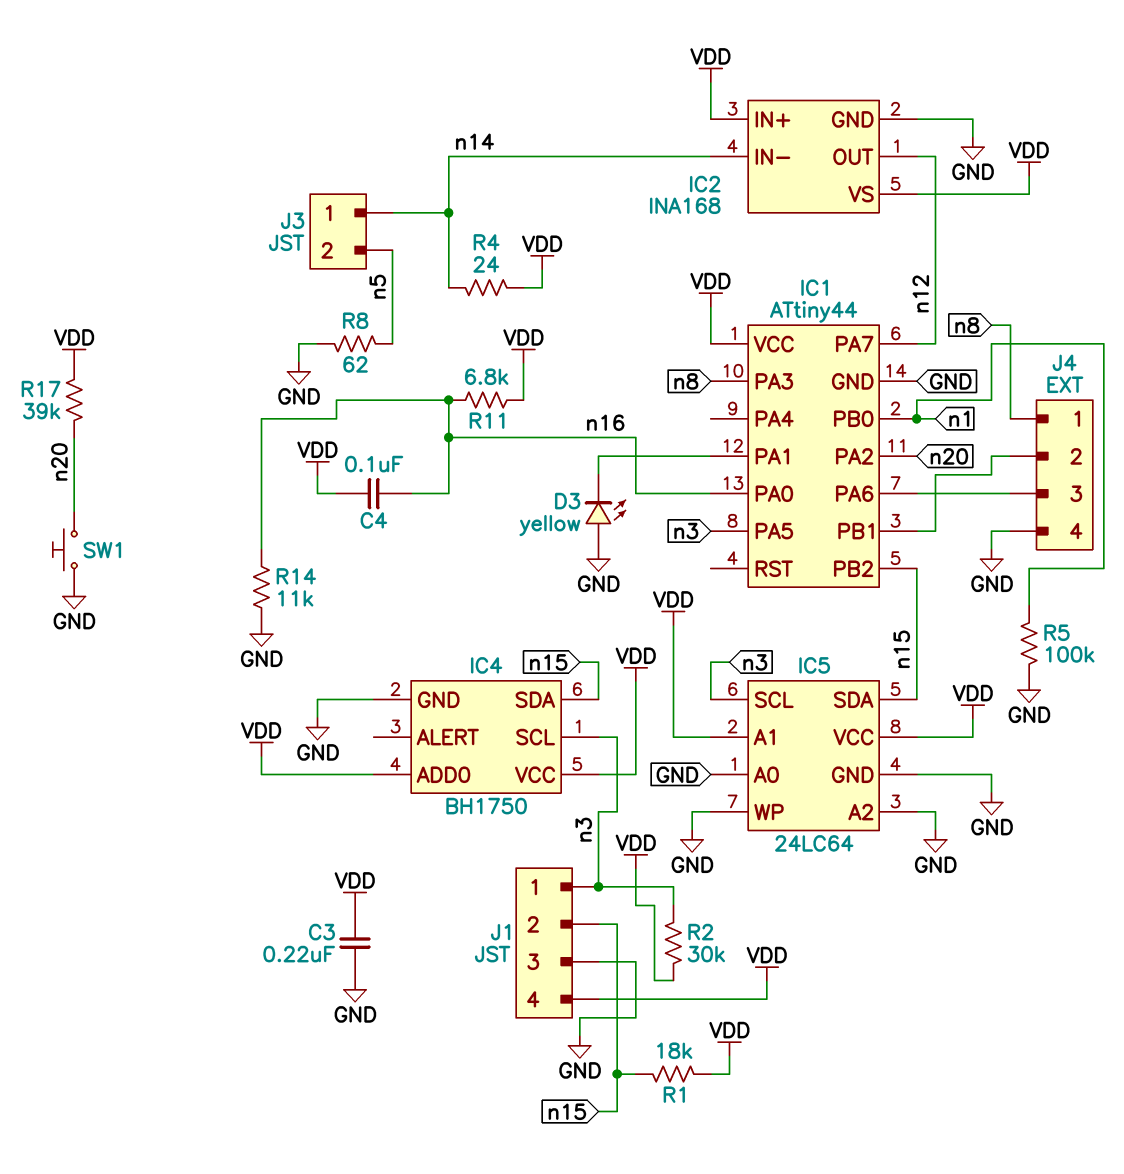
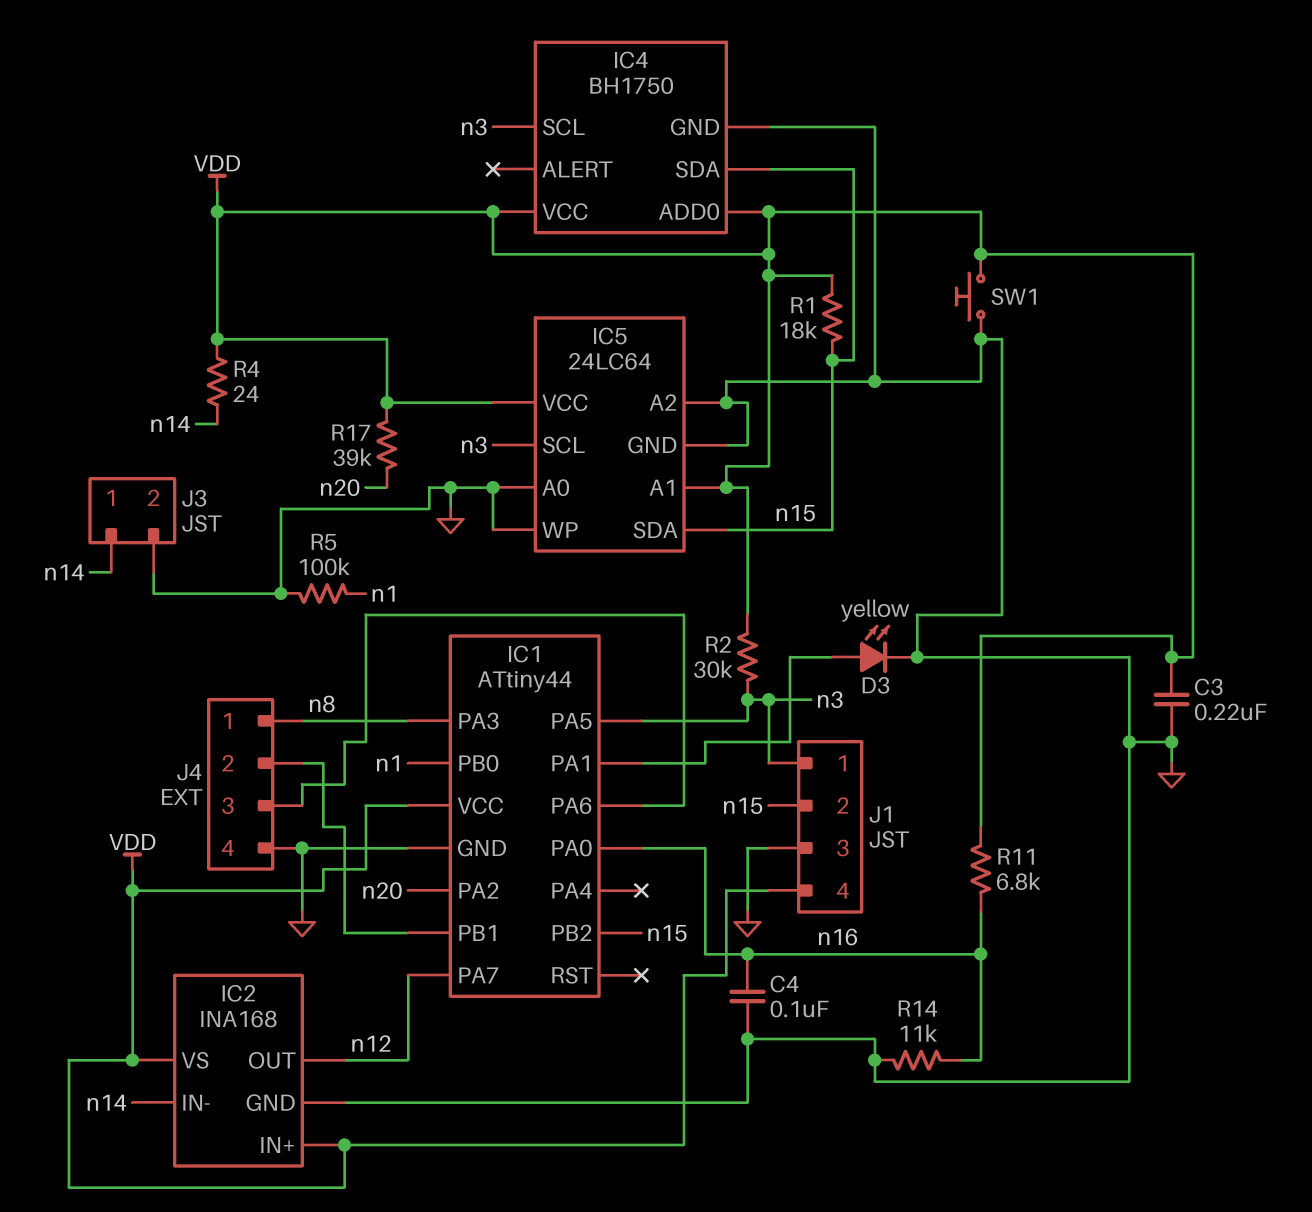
C4: 100nF (VDD, n16) -> 100nF (GND, n16)
D3: LED yellow (A GND, K IC1/PA1) -> LED yellow (A IC1/PA1, K GND)
J3 pin 2: n5 -> GND
R8: 62 (GND, n5) -> none
SW1: button (GND, n20) -> button (GND, VDD)

